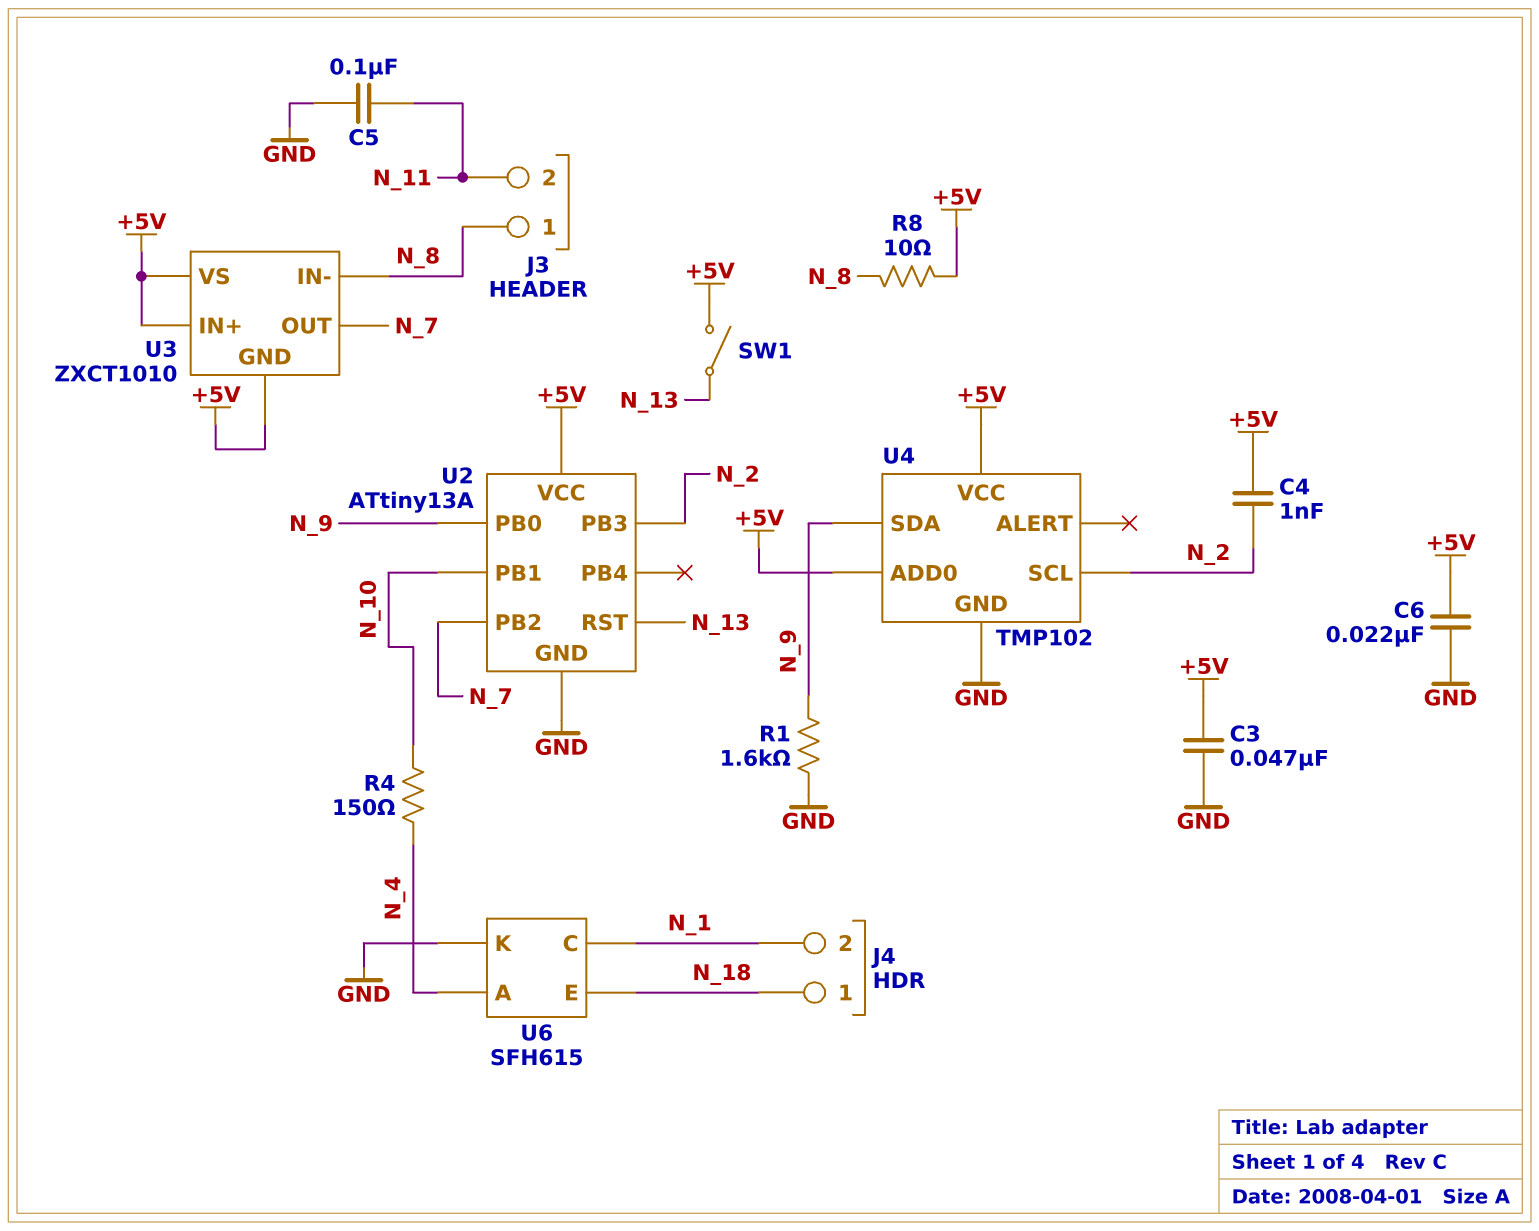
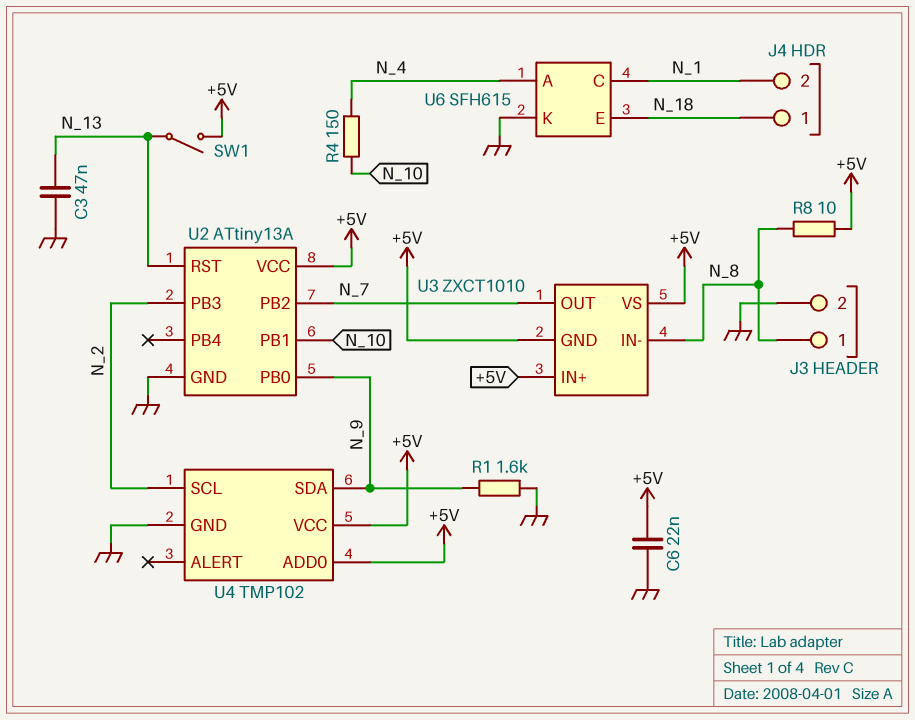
C3: 47nF (+5V, GND) -> 47nF (GND, N_13)
C4: 1nF (+5V, N_2) -> none
C5: 100nF (GND, N_11) -> none
J3 pin 2: N_11 -> GND

